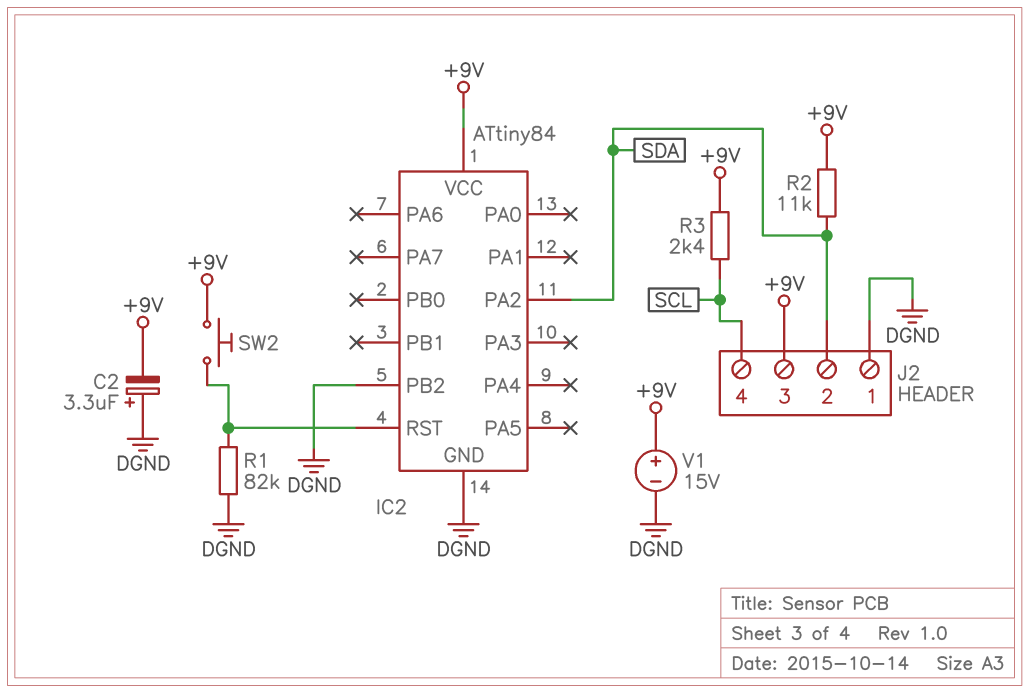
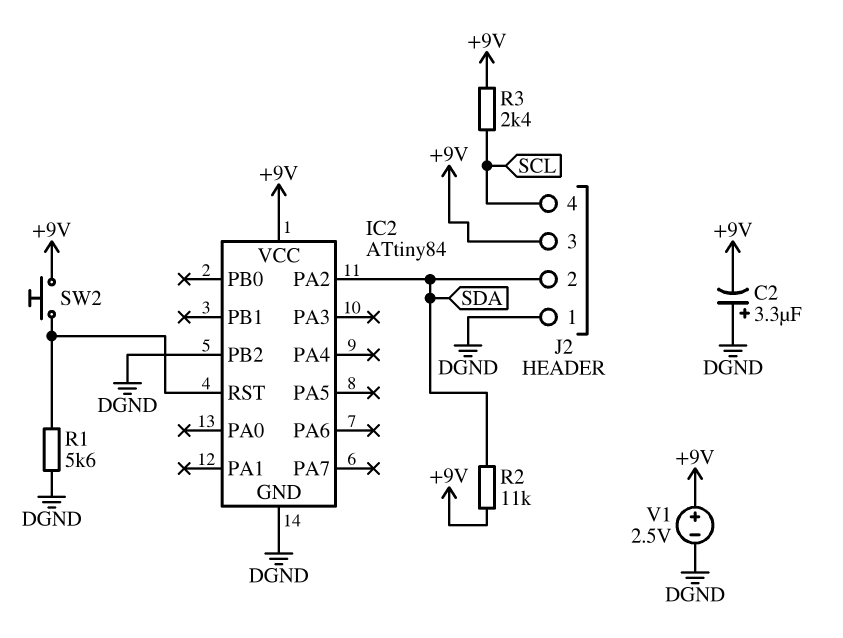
R1: 82k (DGND, IC2/RST) -> 5.6k (DGND, IC2/RST)
V1: 15V (plus +9V, minus DGND) -> 2.5V (plus +9V, minus DGND)

